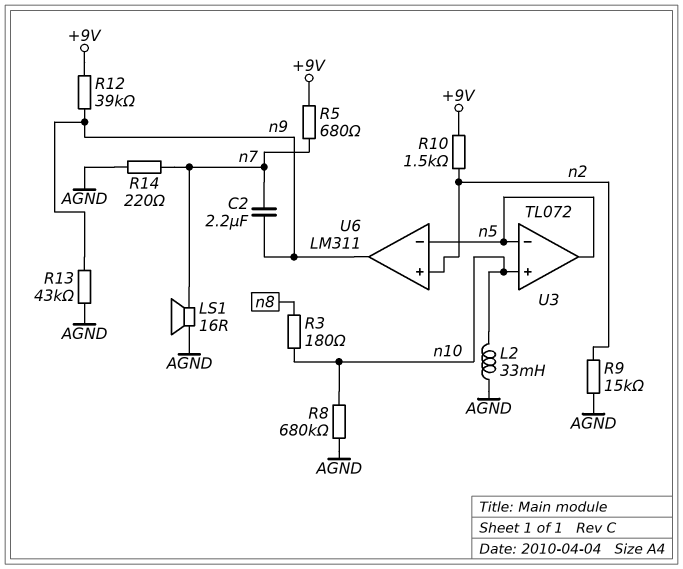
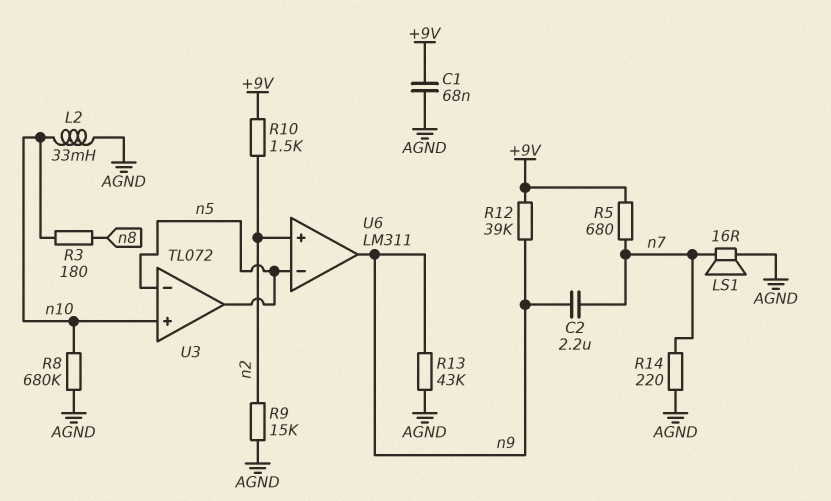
C1: none -> 68nF (+9V, AGND)

